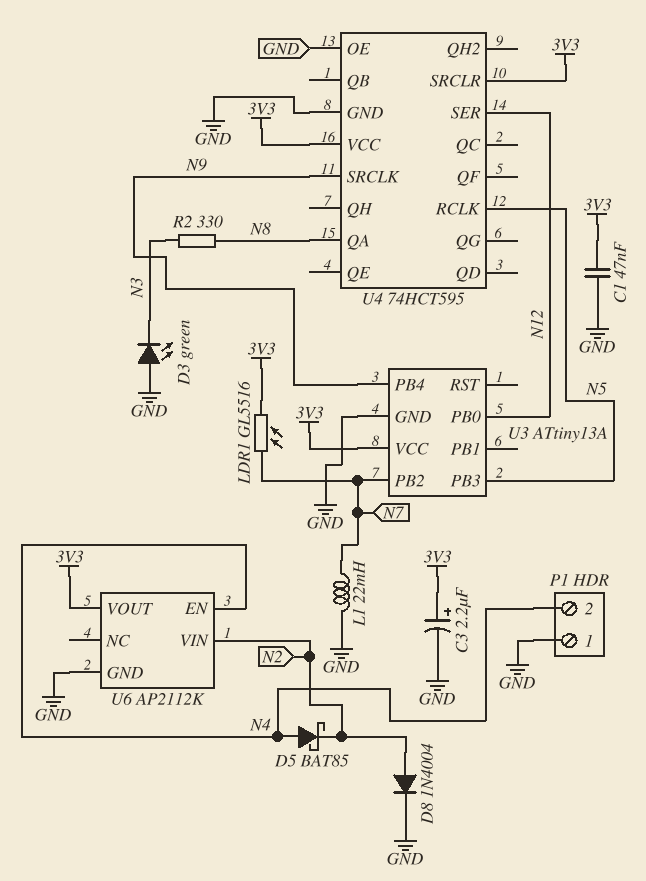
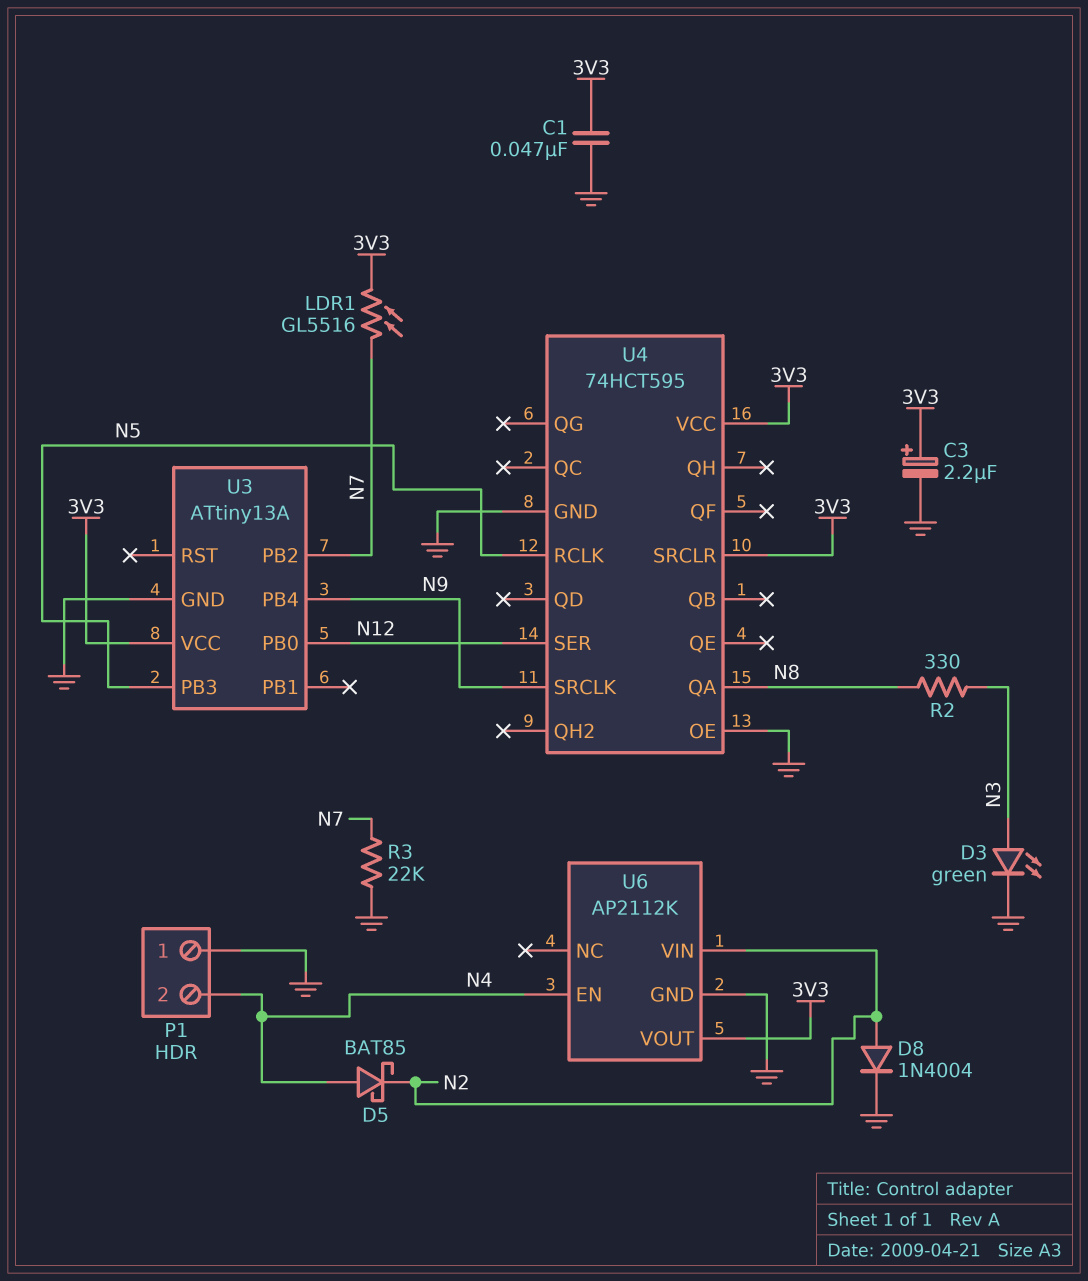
D3: LED green (A GND, K N3) -> LED green (A N3, K GND)
L1: 22mH (GND, N7) -> none
R3: none -> 22k (GND, N7)

